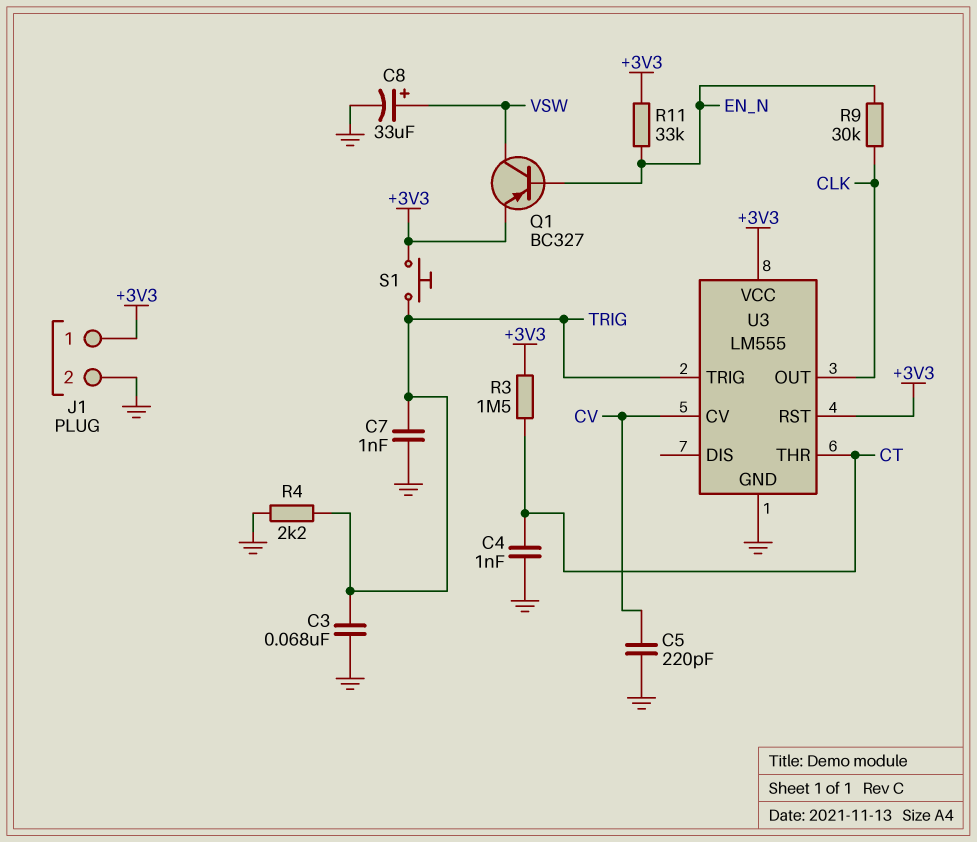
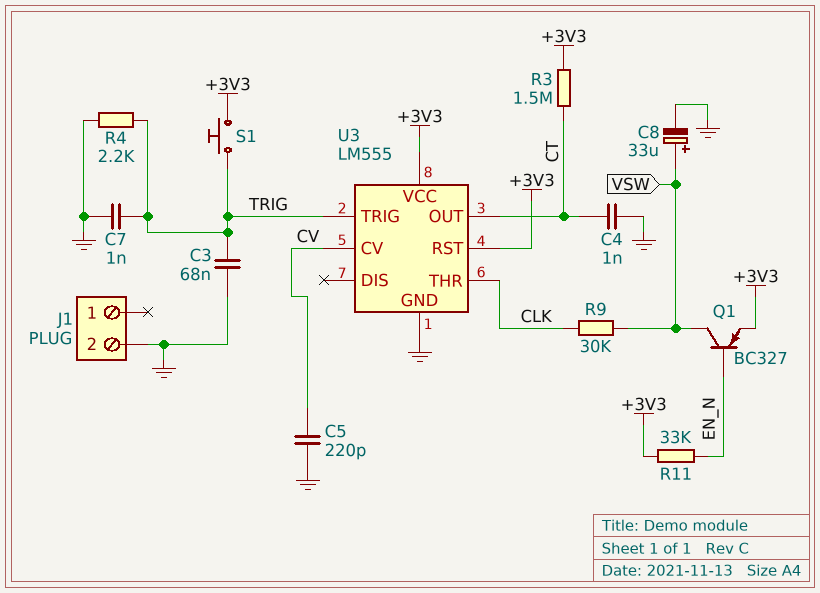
J1 pin 1: +3V3 -> none
R9: 30k (CLK, EN_N) -> 30k (CLK, VSW)
U3 pin OUT: CLK -> CT
U3 pin THR: CT -> CLK

